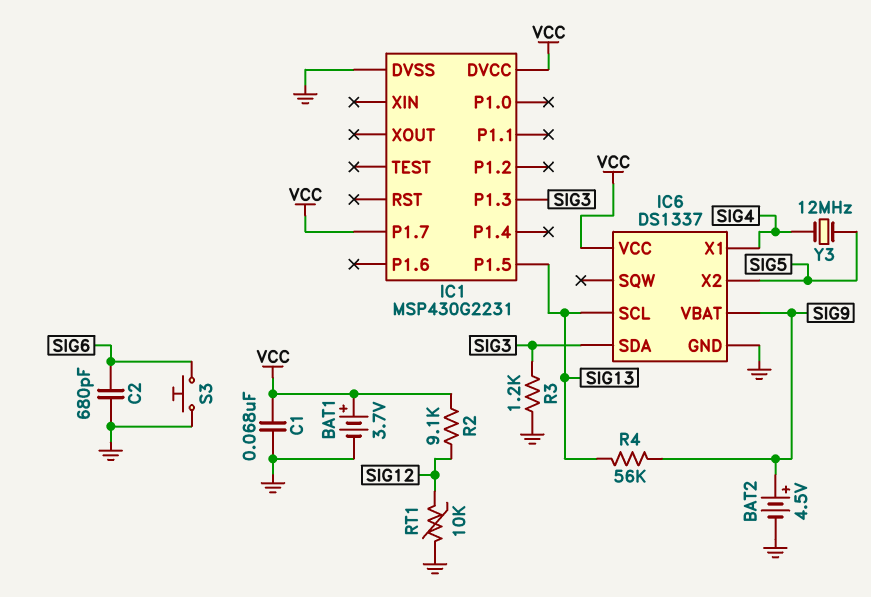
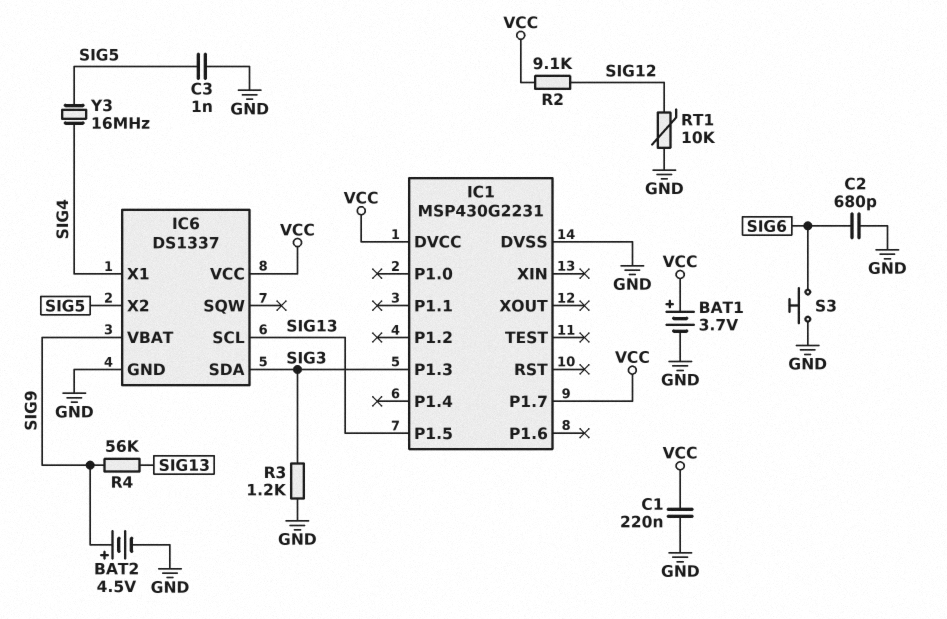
C1: 68nF (GND, VCC) -> 220nF (GND, VCC)
C3: none -> 1nF (GND, SIG5)
Y3: 12MHz (SIG4, SIG5) -> 16MHz (SIG4, SIG5)

